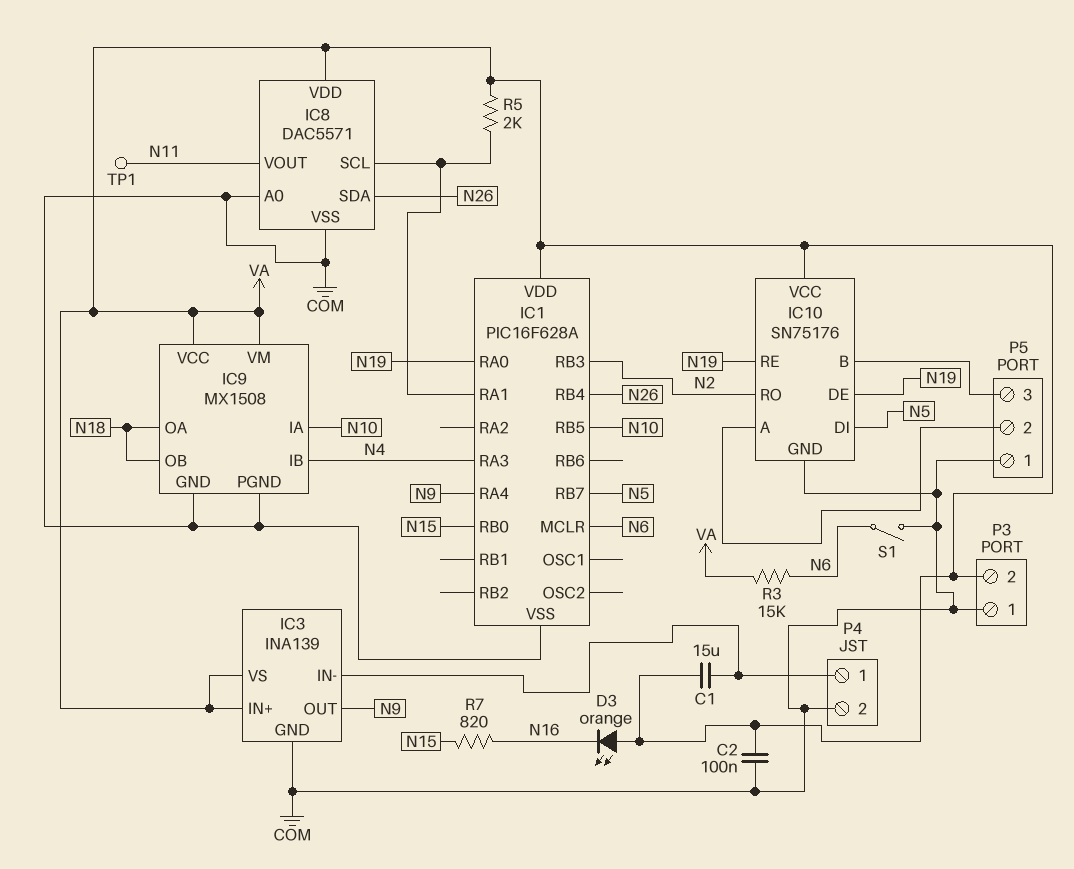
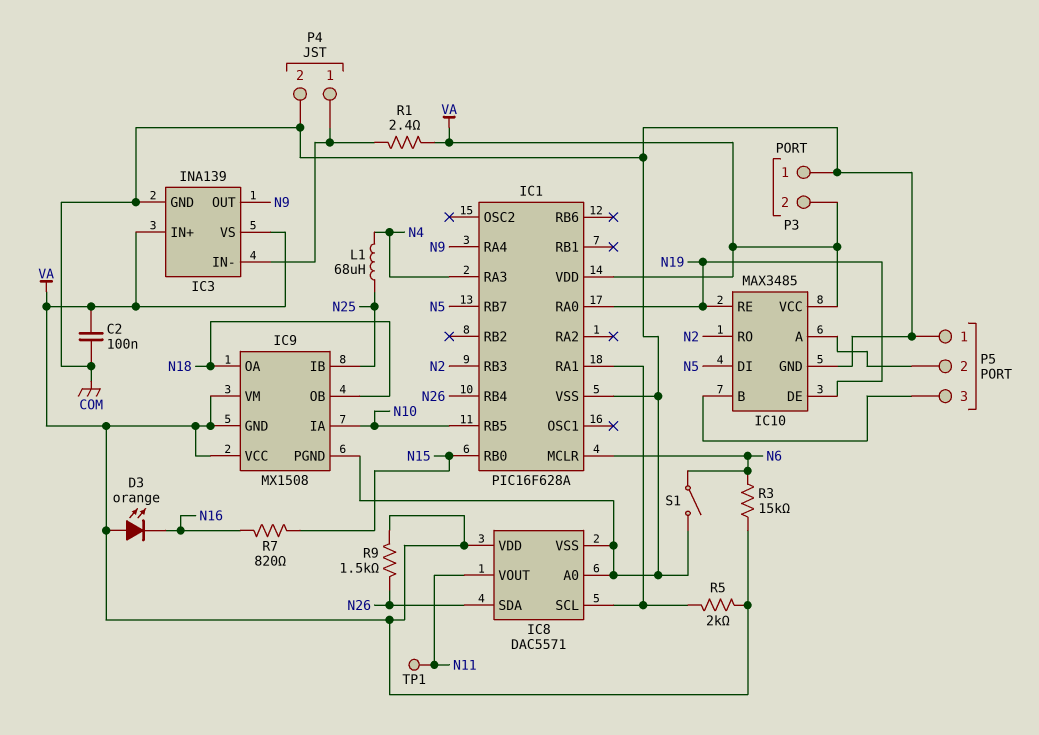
C1: 15uF (IC3/IN-, VA) -> none
IC9 pin GND: COM -> VA
IC9 pin IB: N4 -> N25
IC10: SN75176 -> MAX3485
L1: none -> 68uH (N4, N25)
R1: none -> 2.4 (IC3/IN-, VA)
R9: none -> 1.5k (N26, VA)

